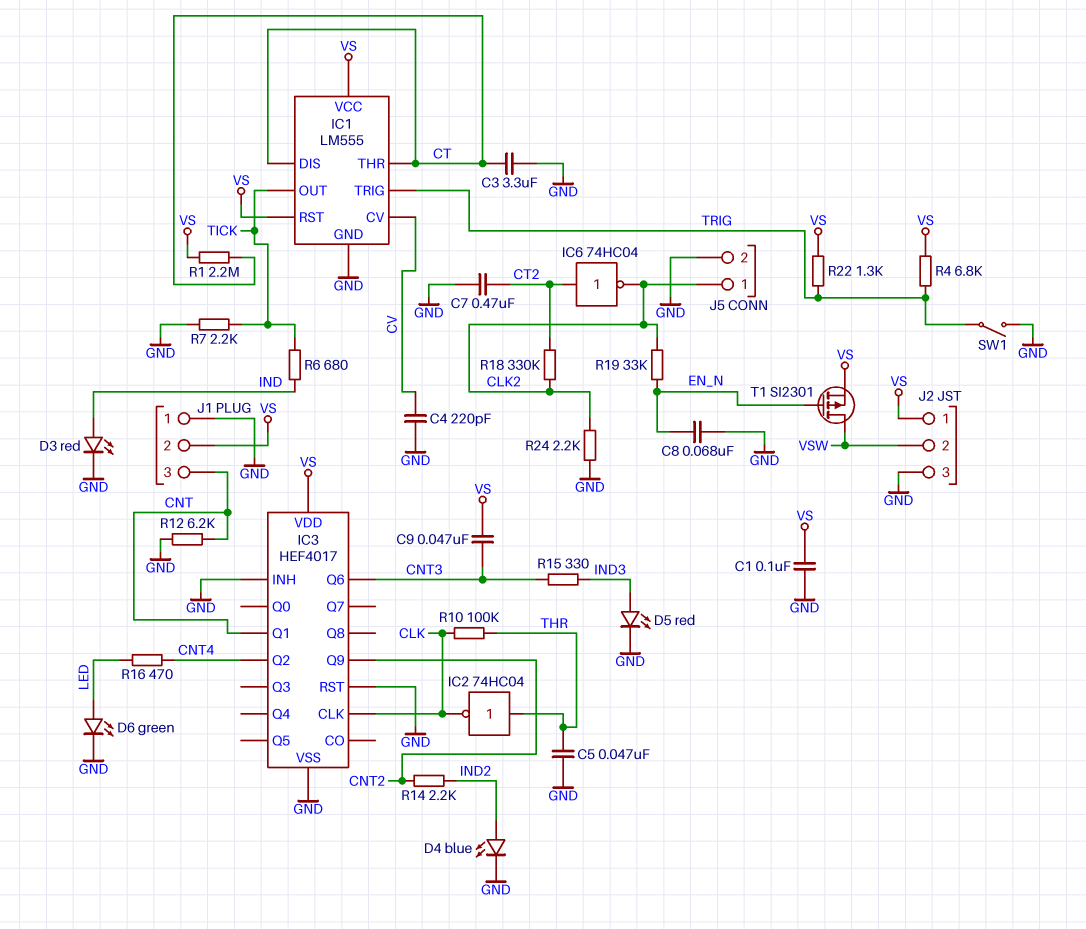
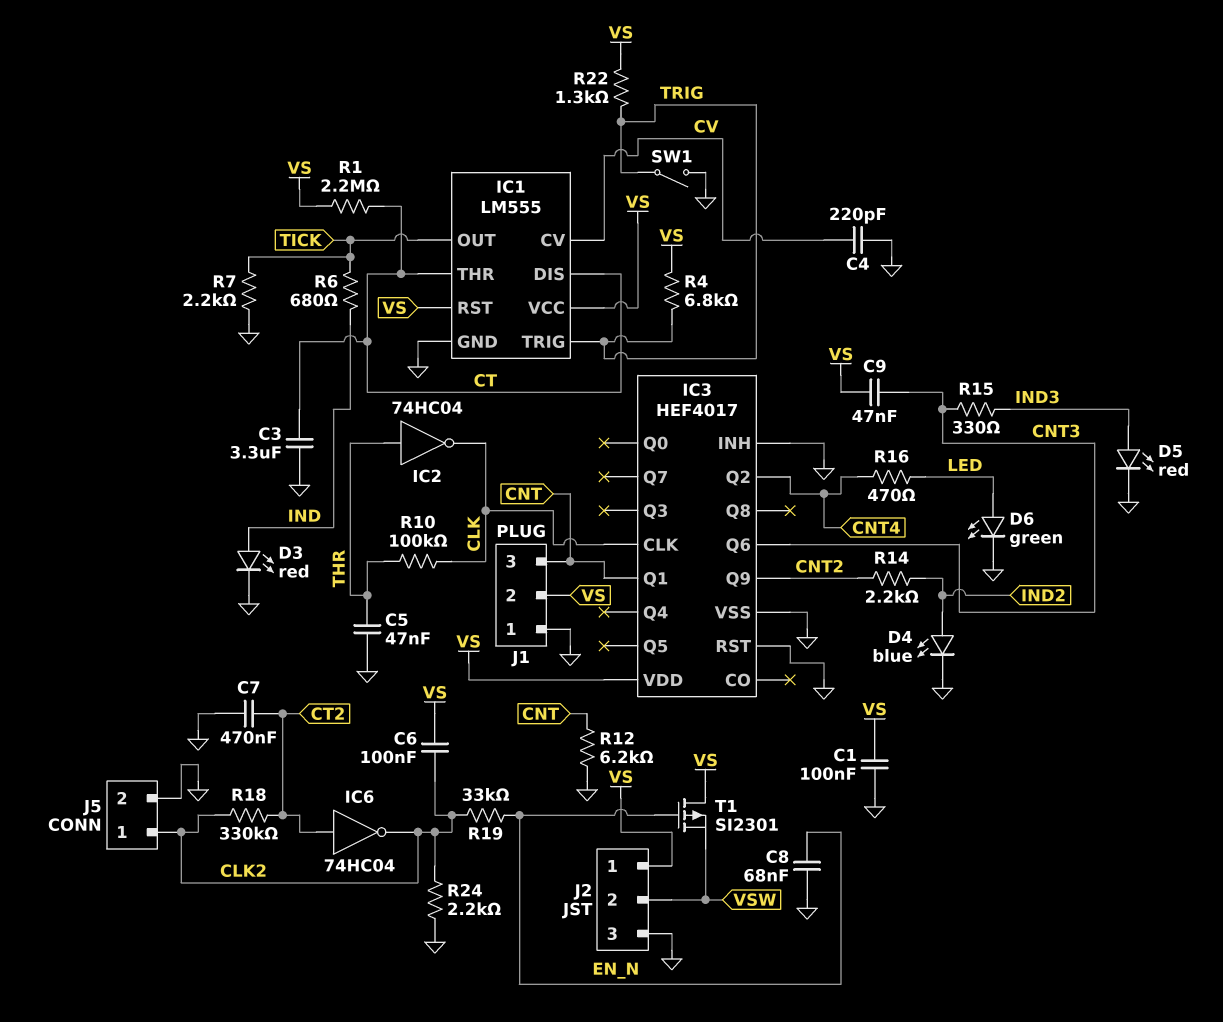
C6: none -> 100nF (CLK2, VS)
T1: PMOS SI2301 (G EN_N, D VSW, S VS) -> PMOS SI2301 (G EN_N, D VS, S VSW)

